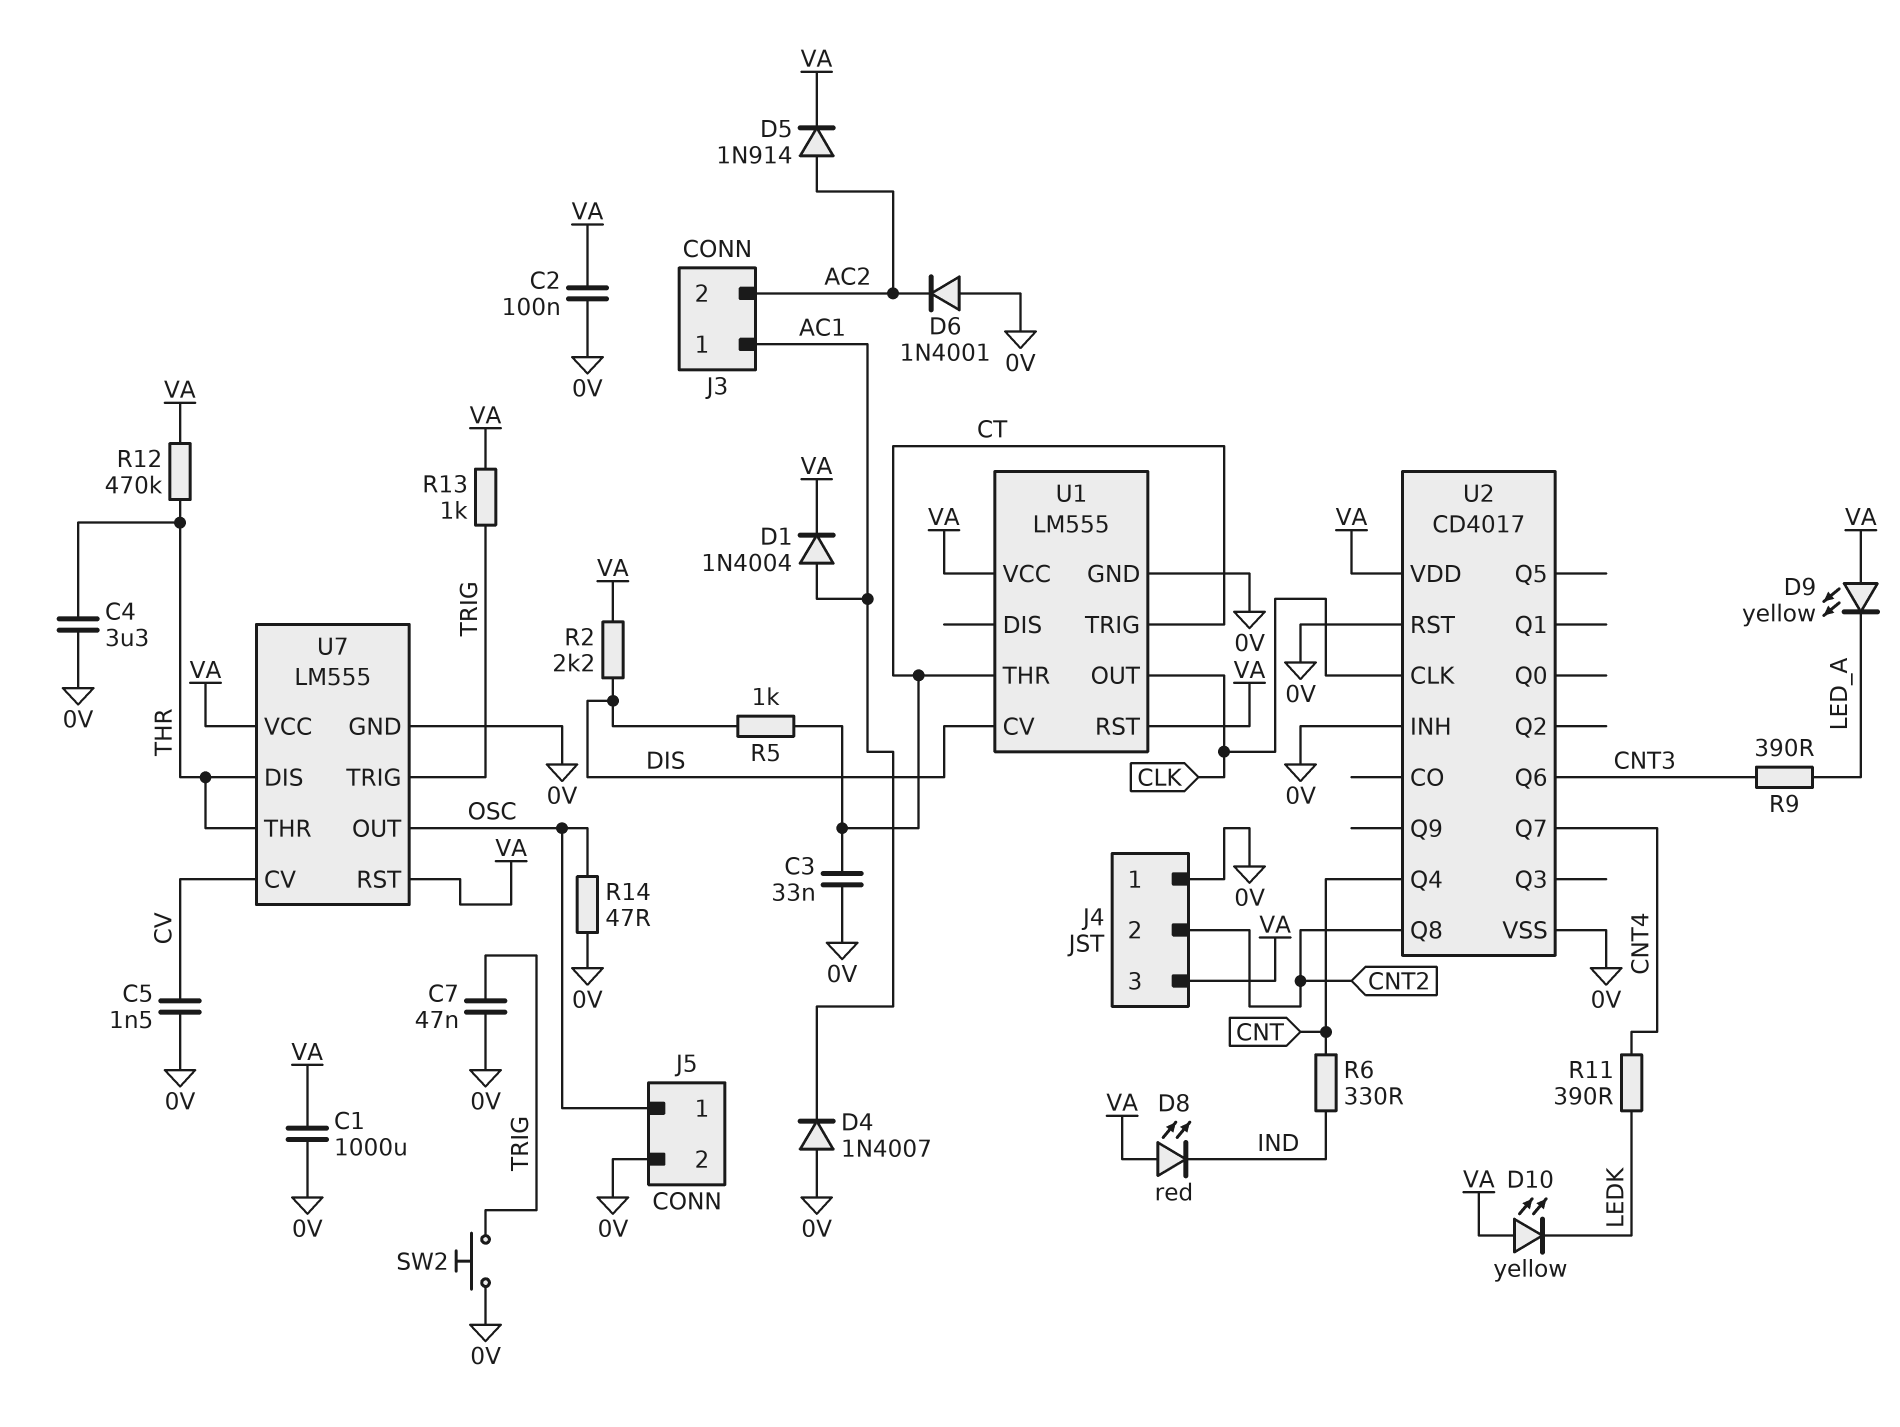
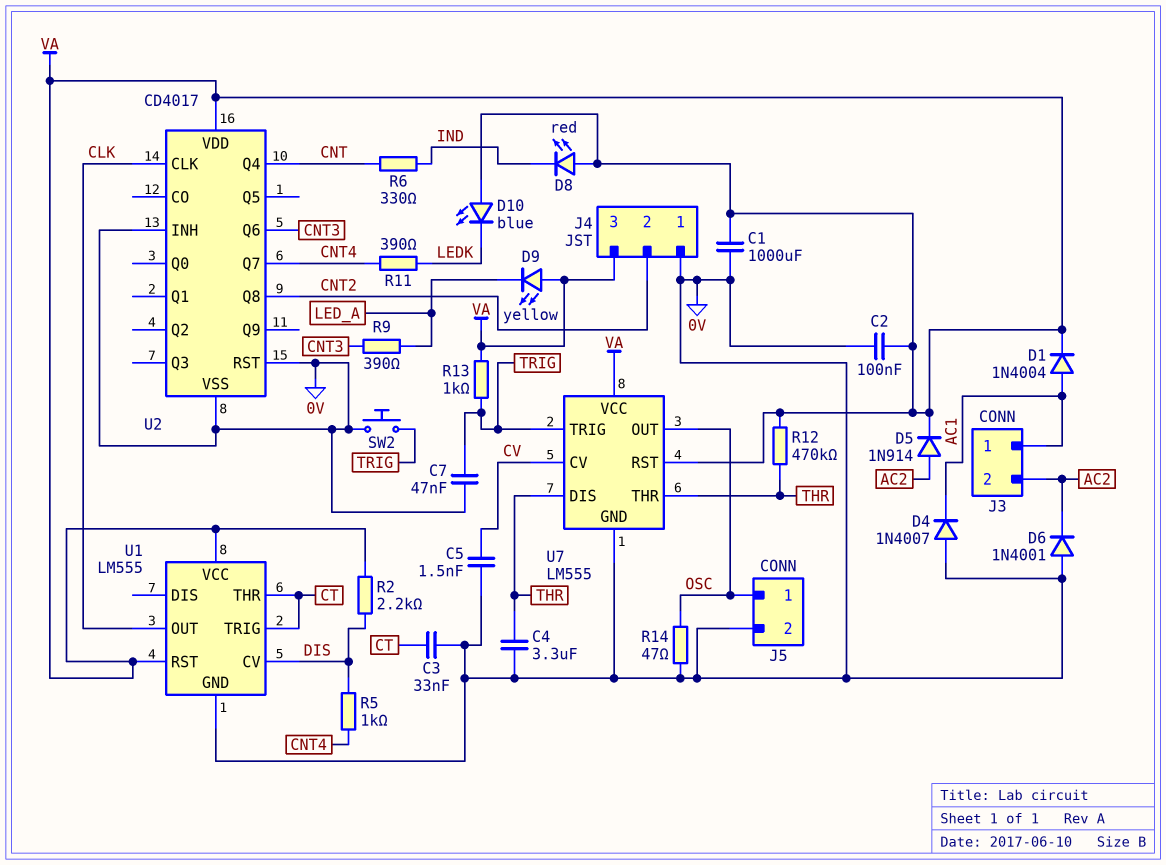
D10: LED yellow (A VA, K LEDK) -> LED blue (A VA, K LEDK)
R5: 1k (CT, DIS) -> 1k (CNT4, DIS)

